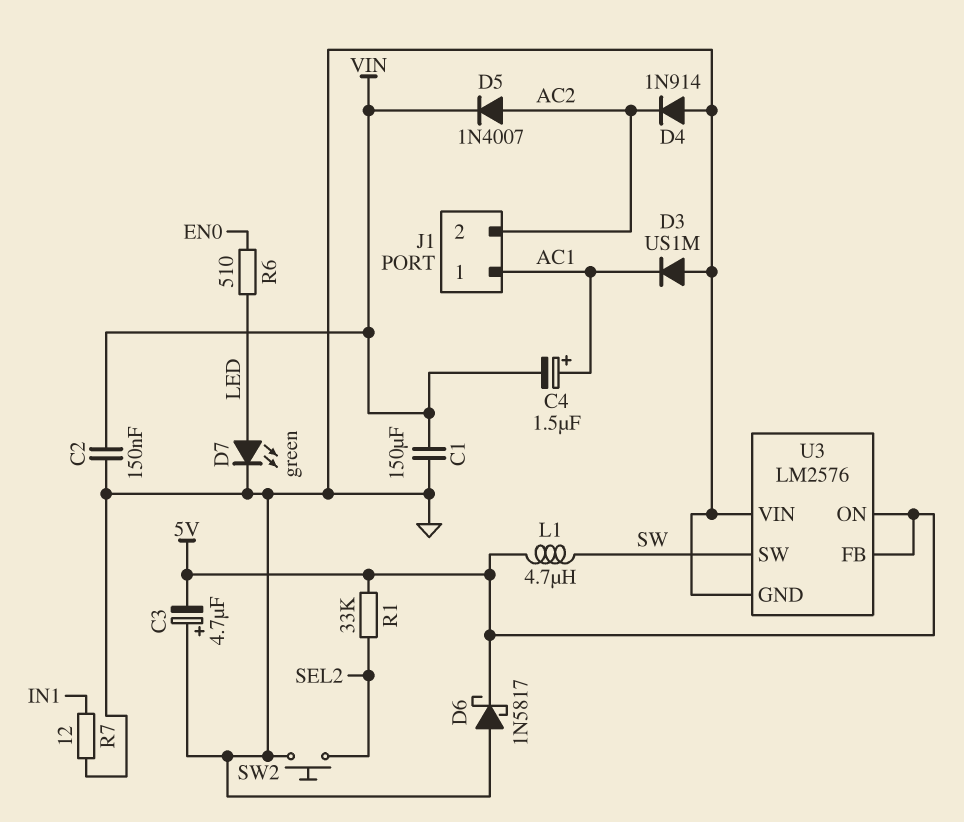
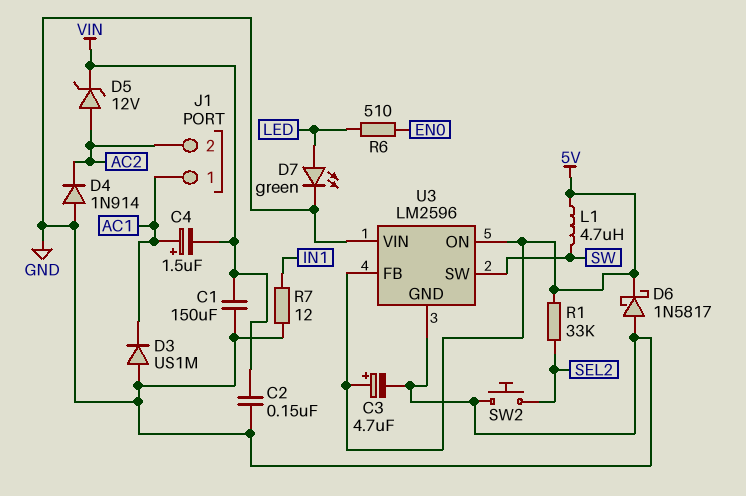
C3: 4.7uF (plus GND, minus 5V) -> 4.7uF (plus 5V, minus GND)
D5: diode 1N4007 (A AC2, K VIN) -> zener 12V (A AC2, K VIN)
U3: LM2576 -> LM2596

